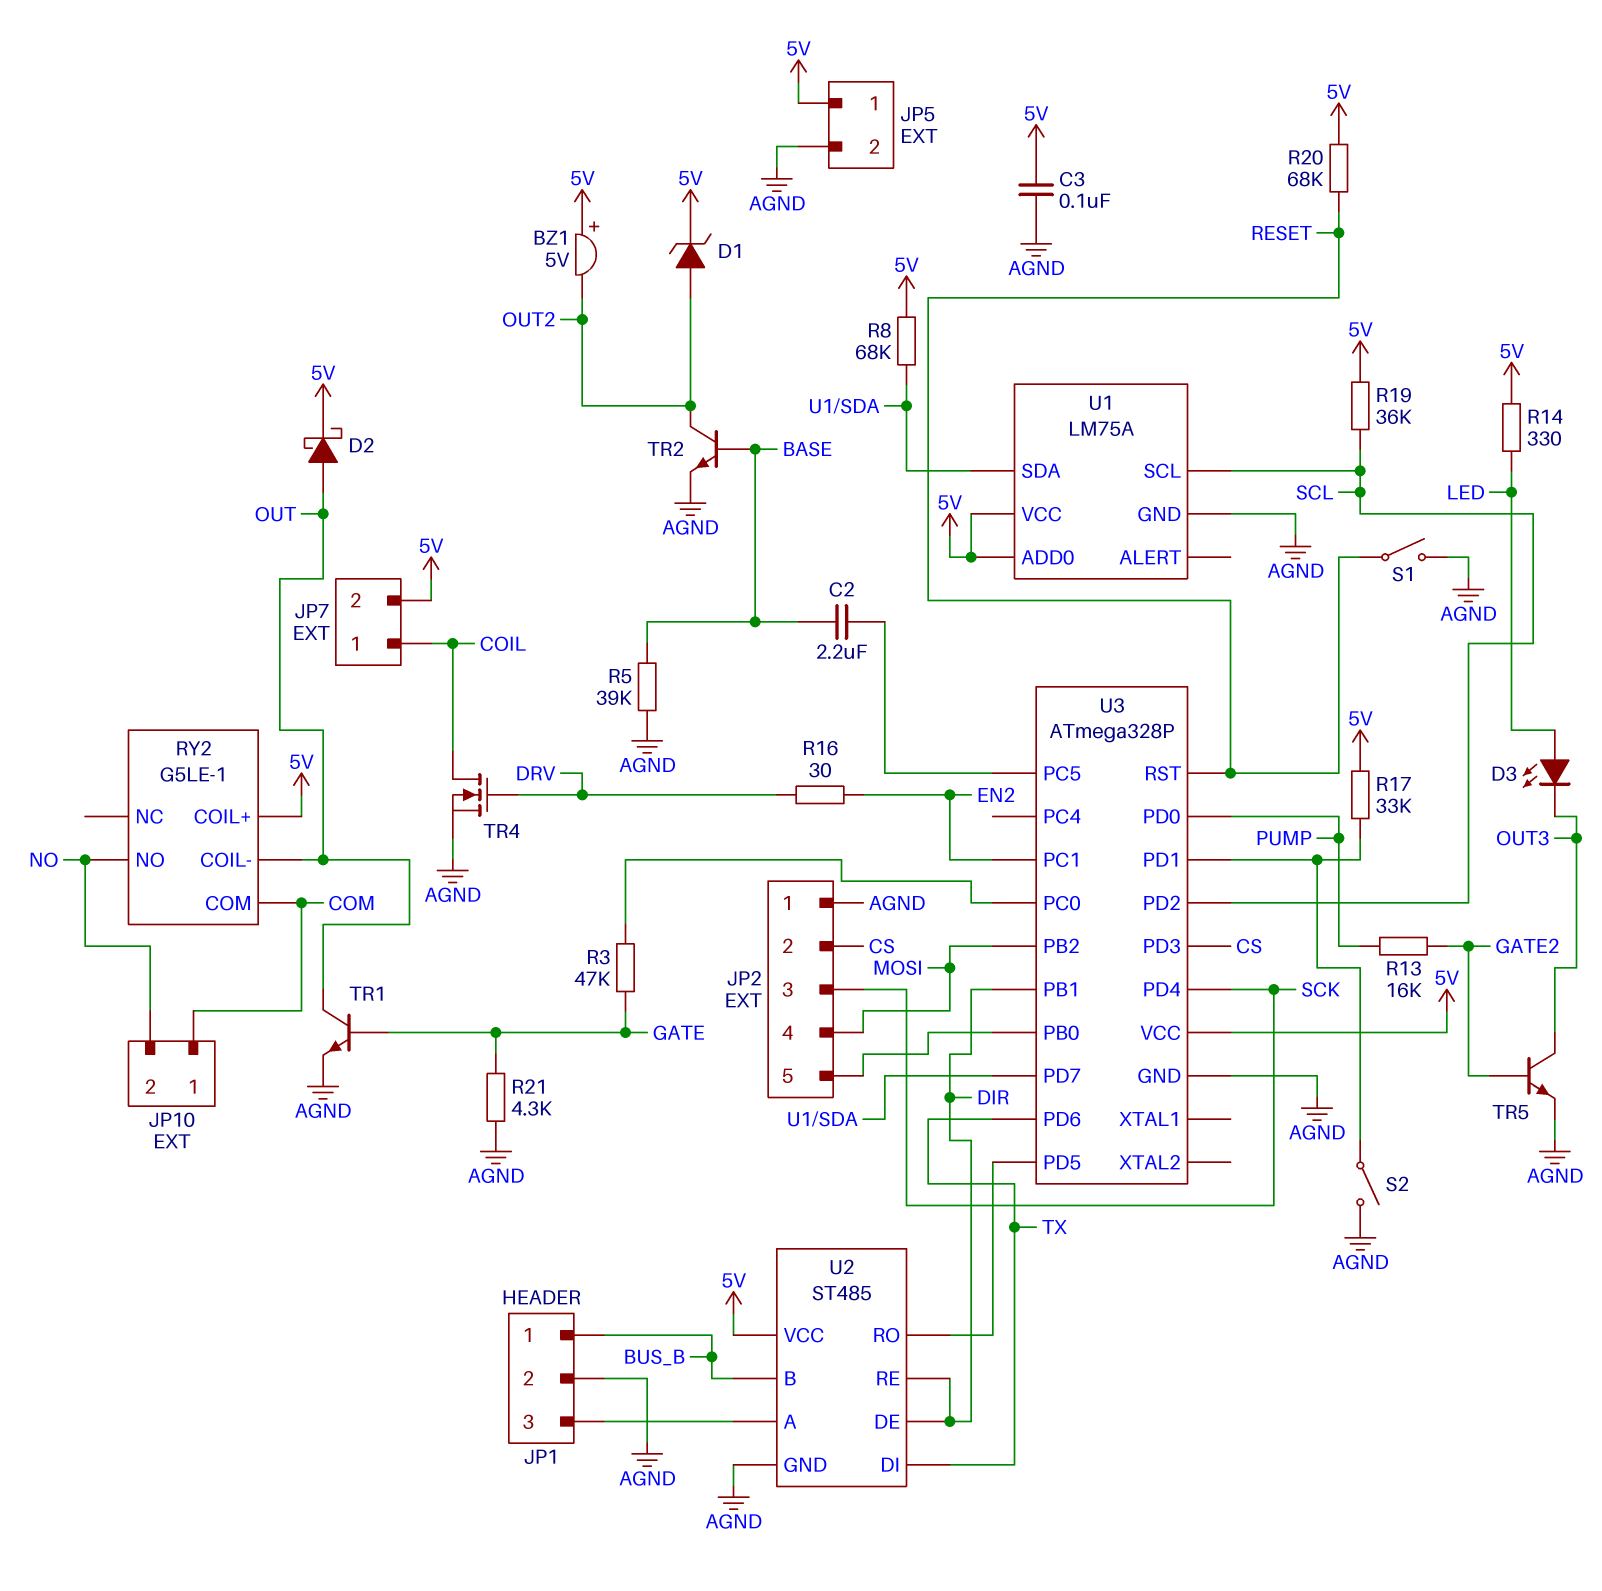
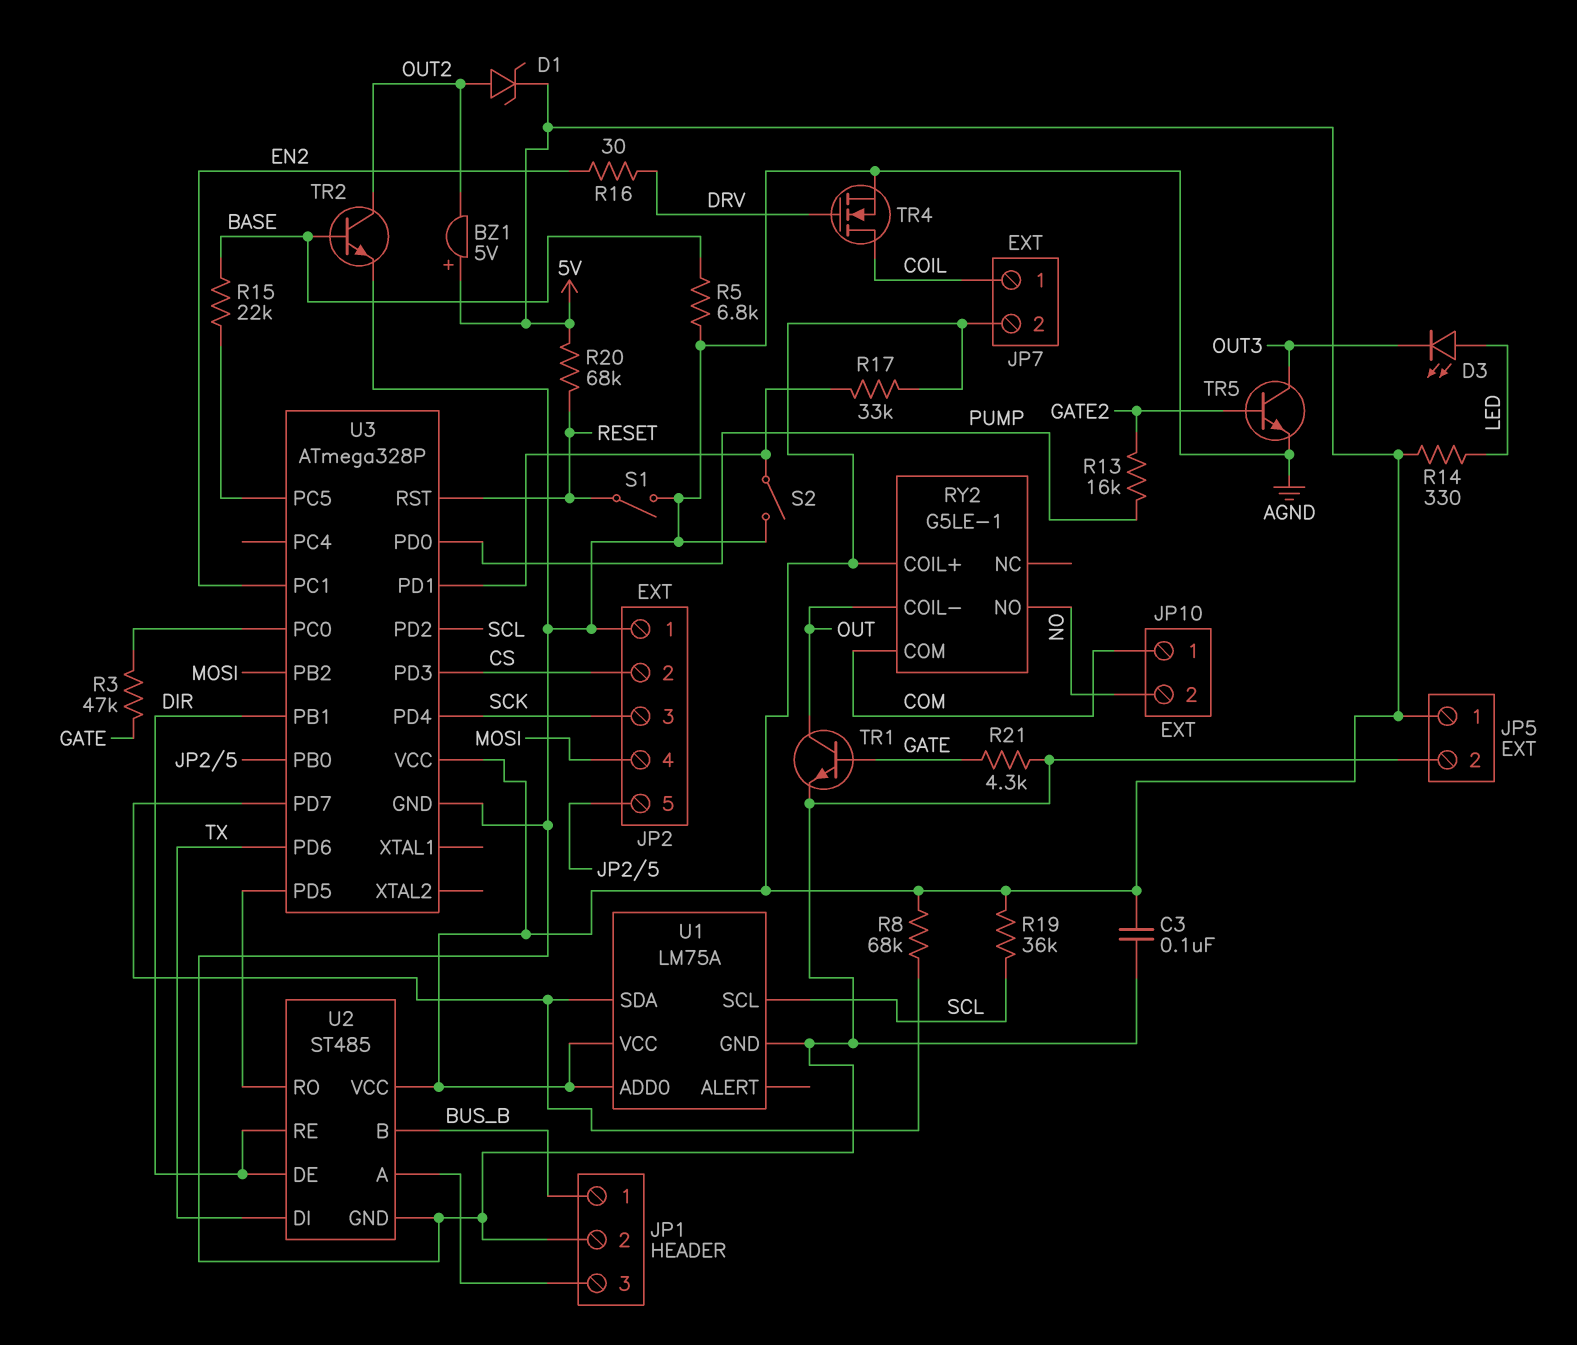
C2: 2.2uF (BASE, U3/PC5) -> none
D2: schottky (A OUT, K 5V) -> none
R5: 39k (AGND, BASE) -> 6.8k (AGND, BASE)
R15: none -> 22k (BASE, U3/PC5)

